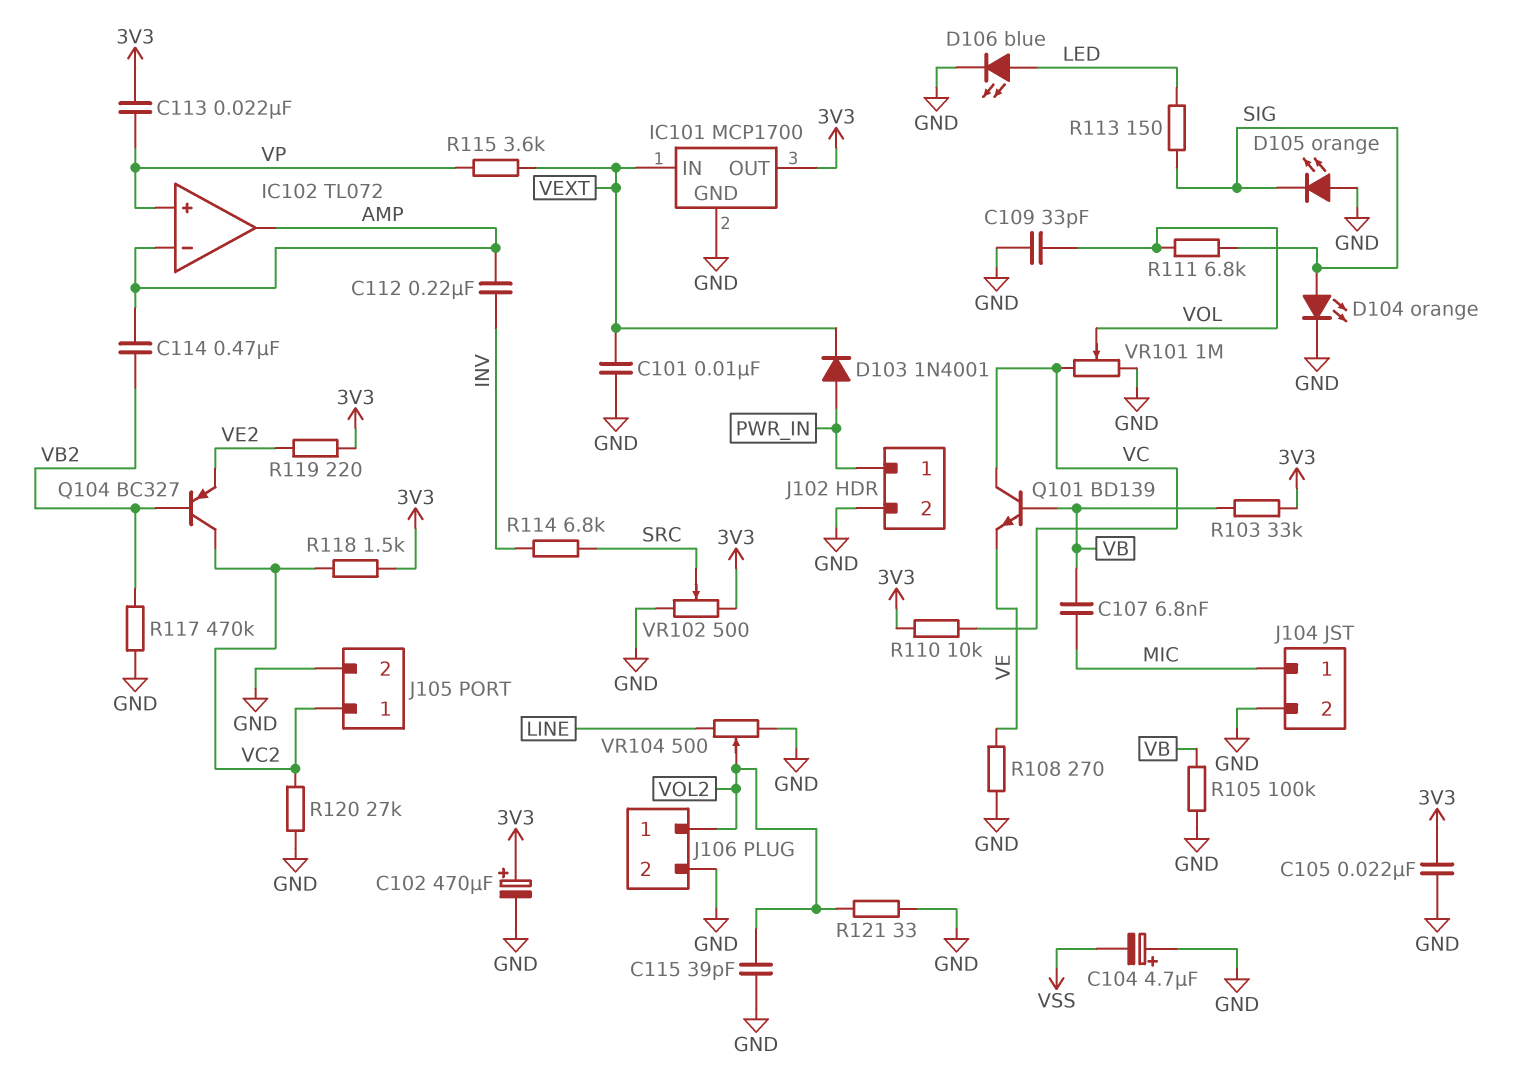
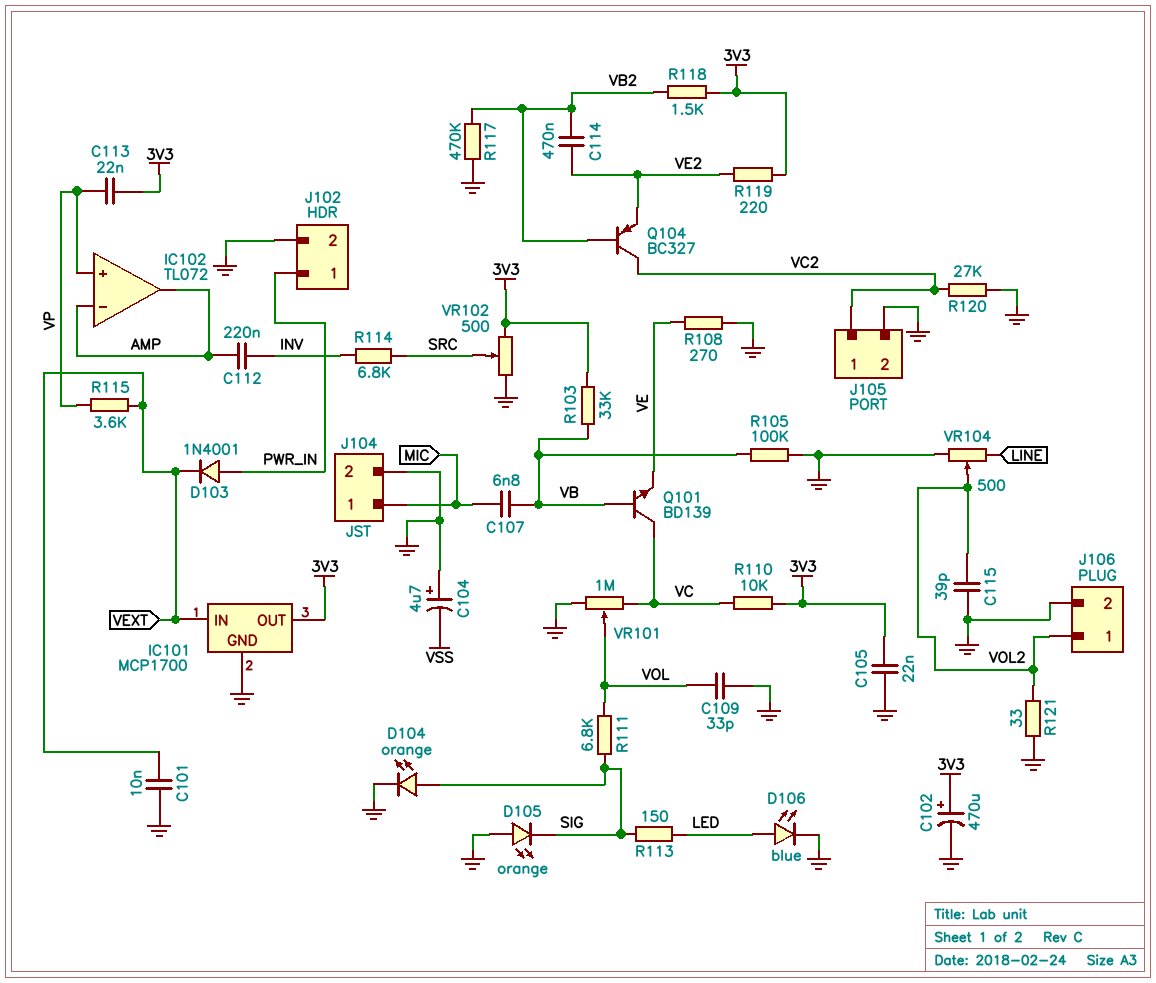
C114: 470nF (AMP, VB2) -> 470nF (VB2, VE2)
R118: 1.5k (3V3, VC2) -> 1.5k (3V3, VB2)

